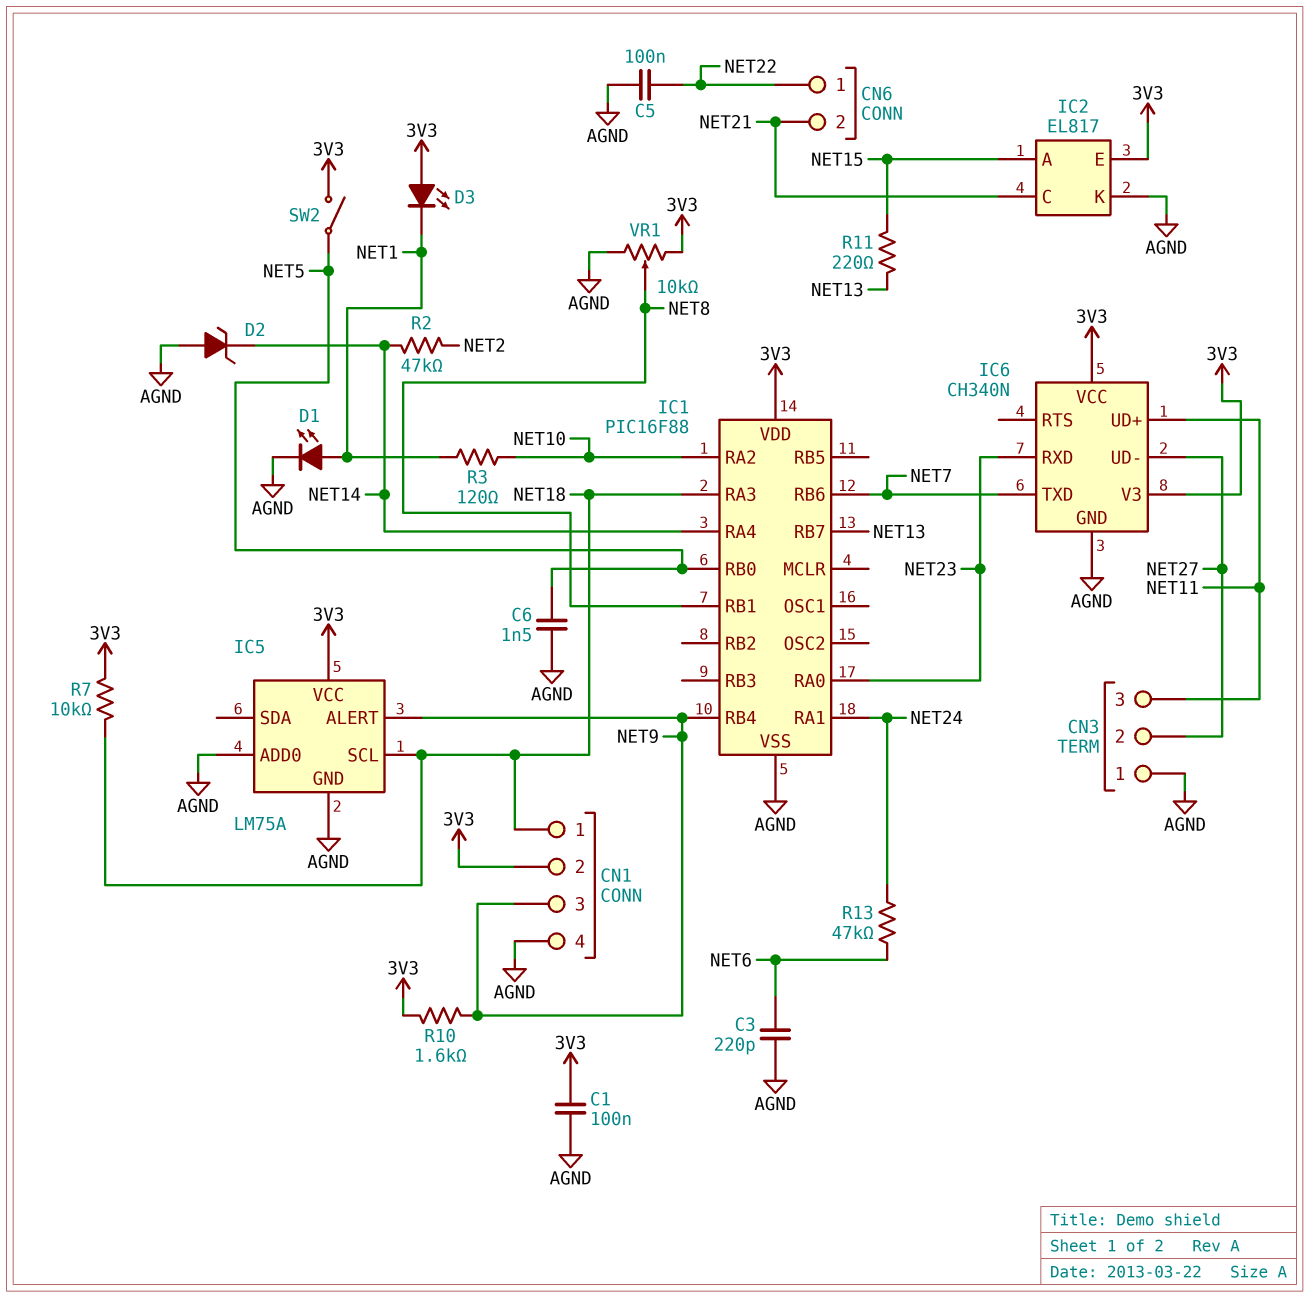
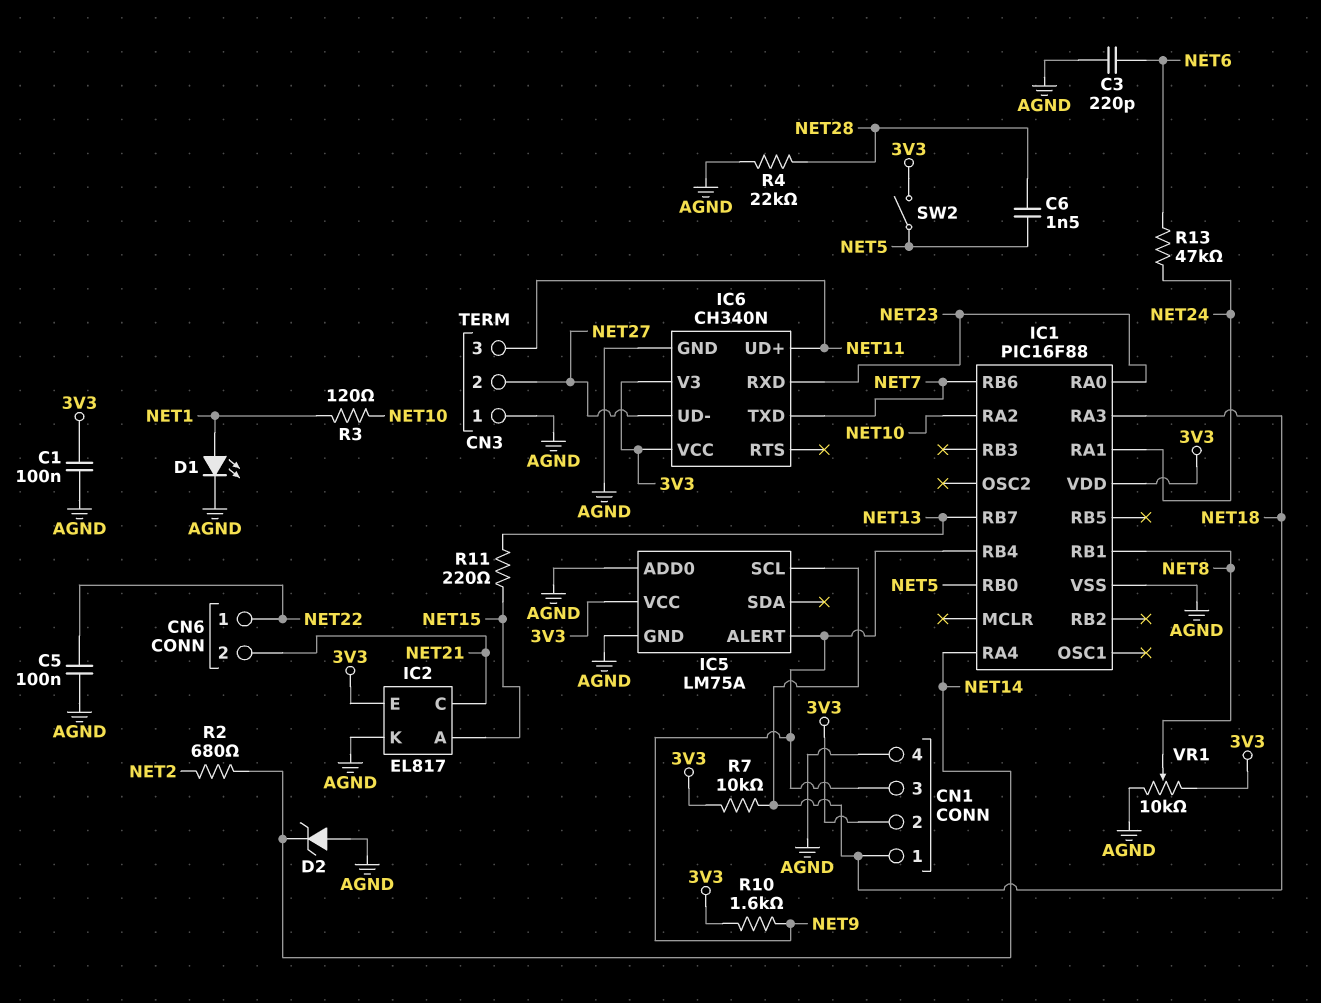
C6: 1.5nF (AGND, NET5) -> 1.5nF (NET5, NET28)
D3: LED (A 3V3, K NET1) -> none
R2: 47k (NET2, NET14) -> 680 (NET2, NET14)
R4: none -> 22k (AGND, NET28)

